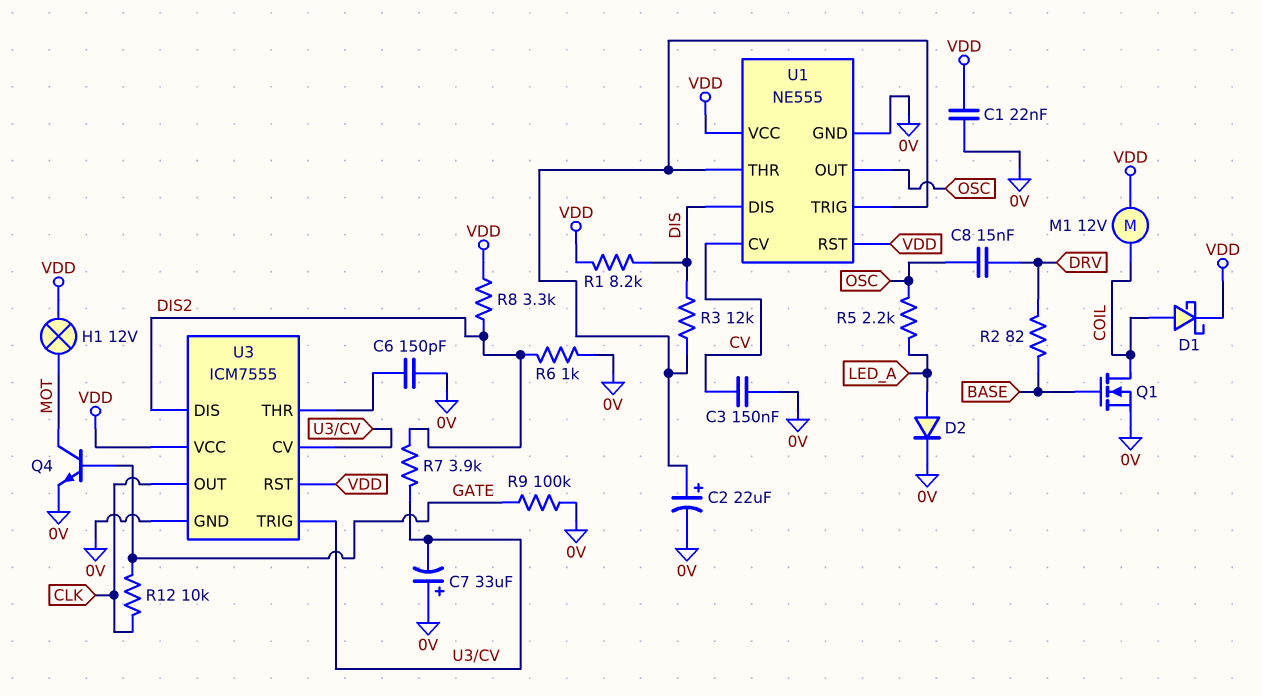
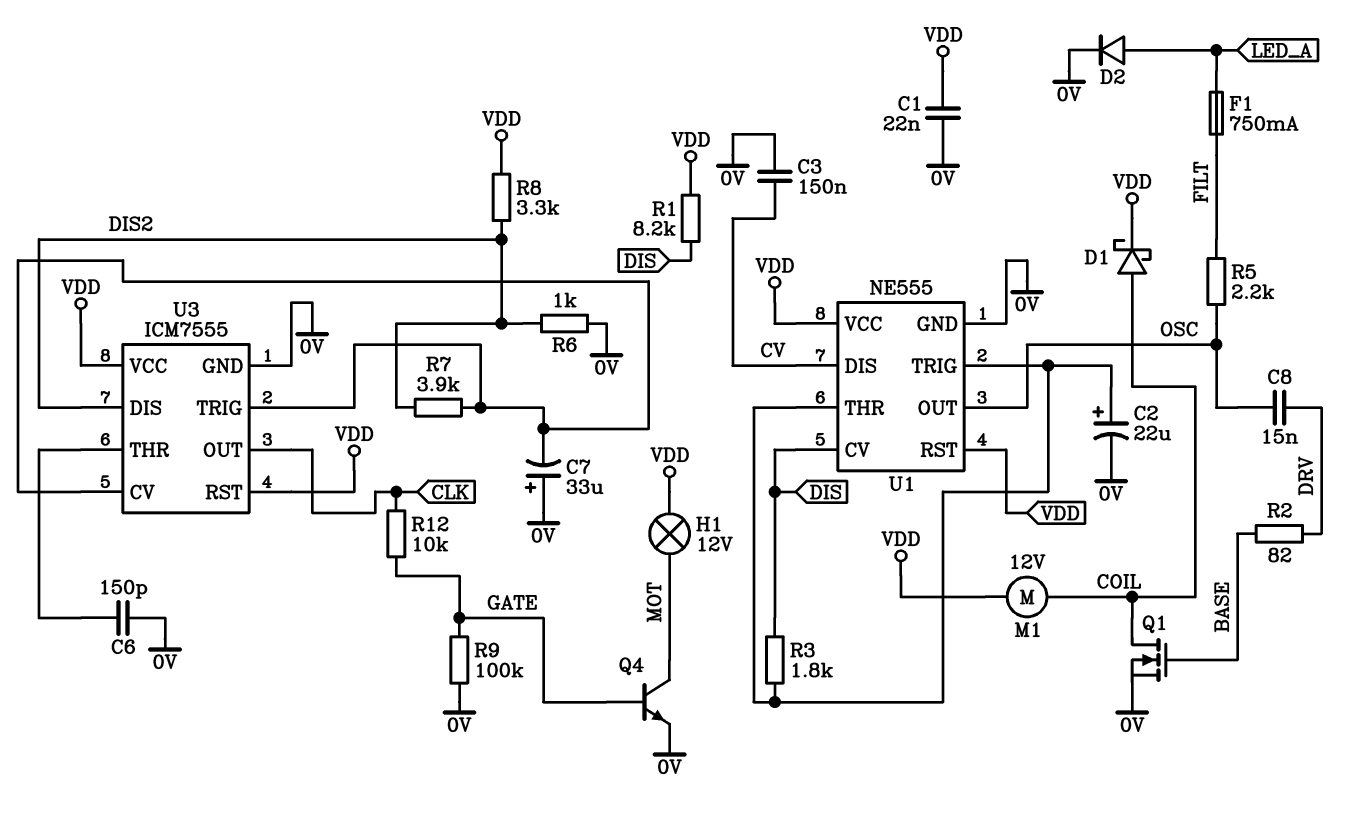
F1: none -> 750mA (FILT, LED_A)
R3: 12k (DIS, U1/THR) -> 1.8k (DIS, U1/THR)
R5: 2.2k (LED_A, OSC) -> 2.2k (FILT, OSC)
U1 pin CV: CV -> DIS
U1 pin DIS: DIS -> CV

